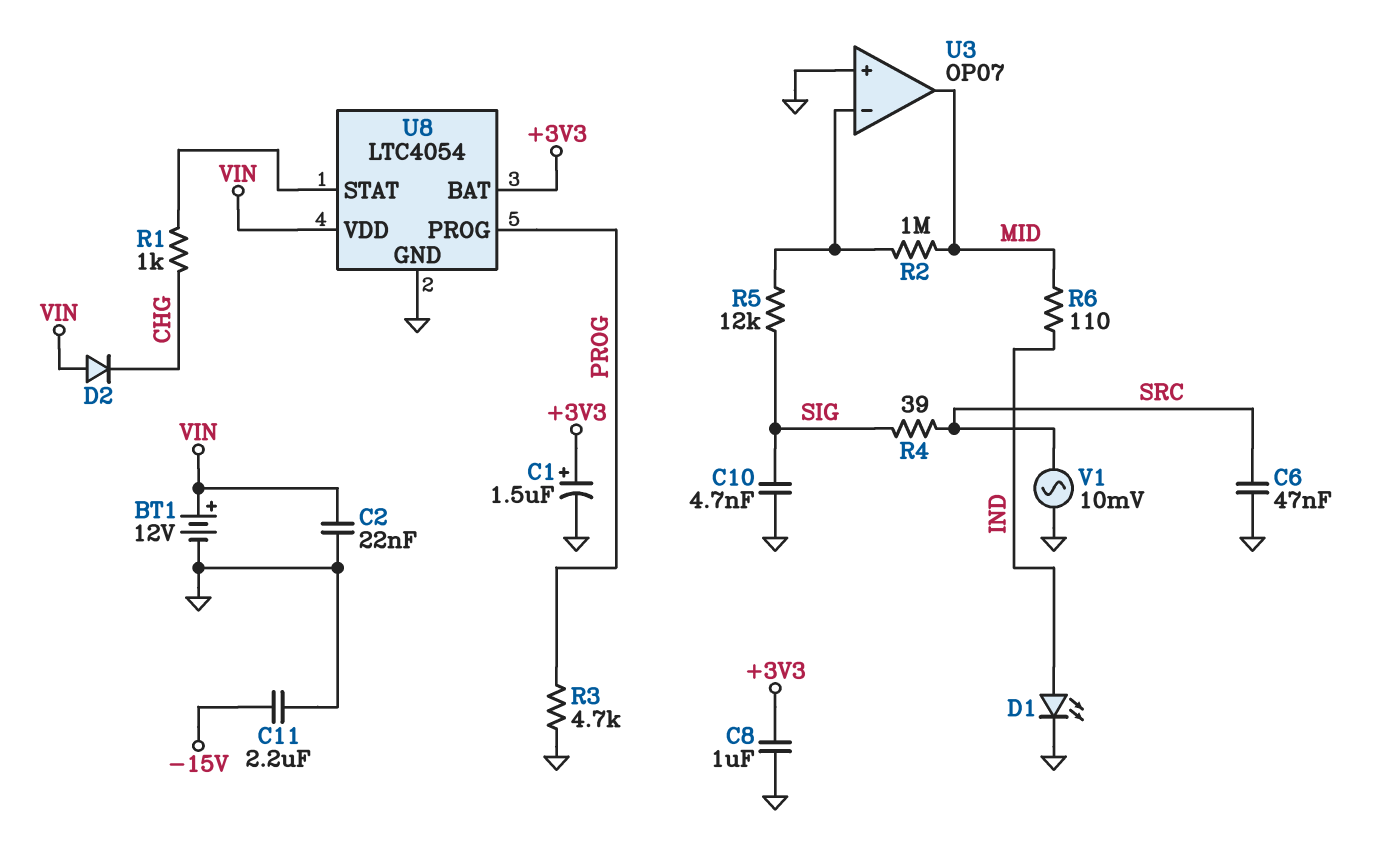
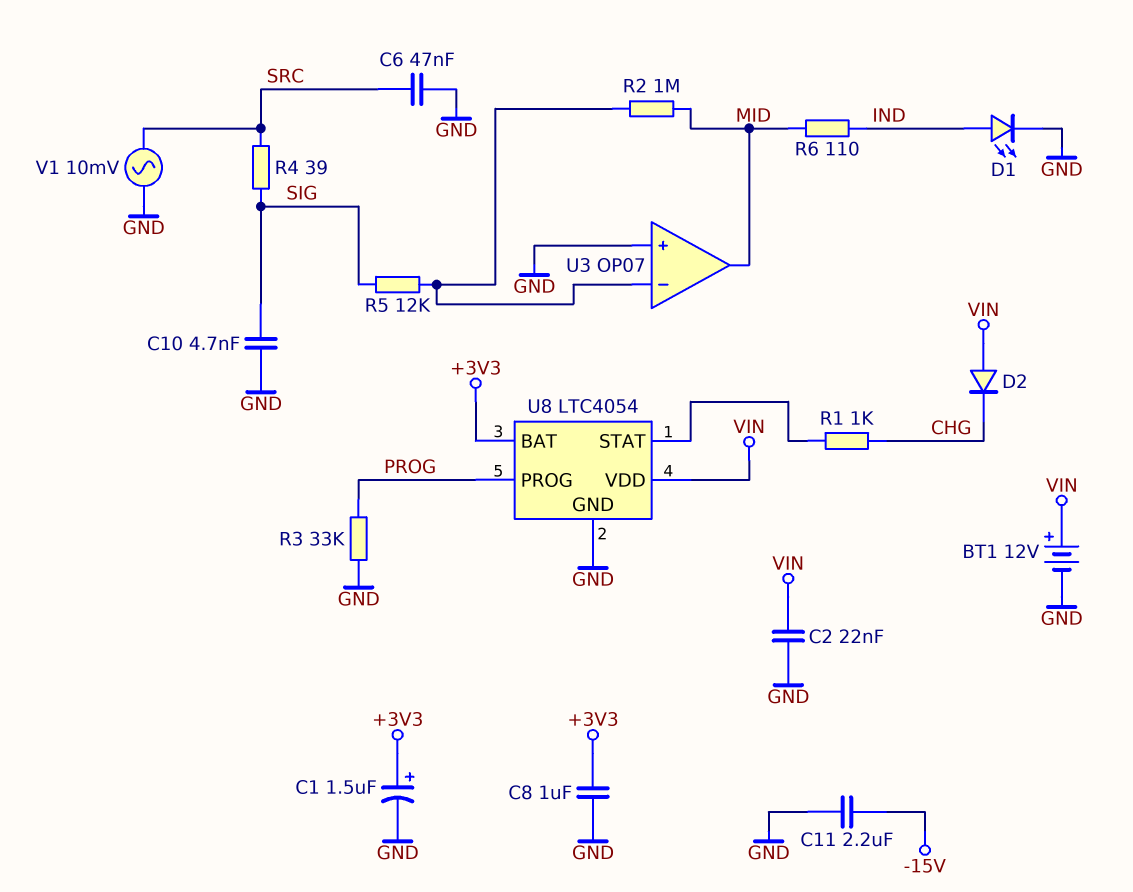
R3: 4.7k (GND, PROG) -> 33k (GND, PROG)

